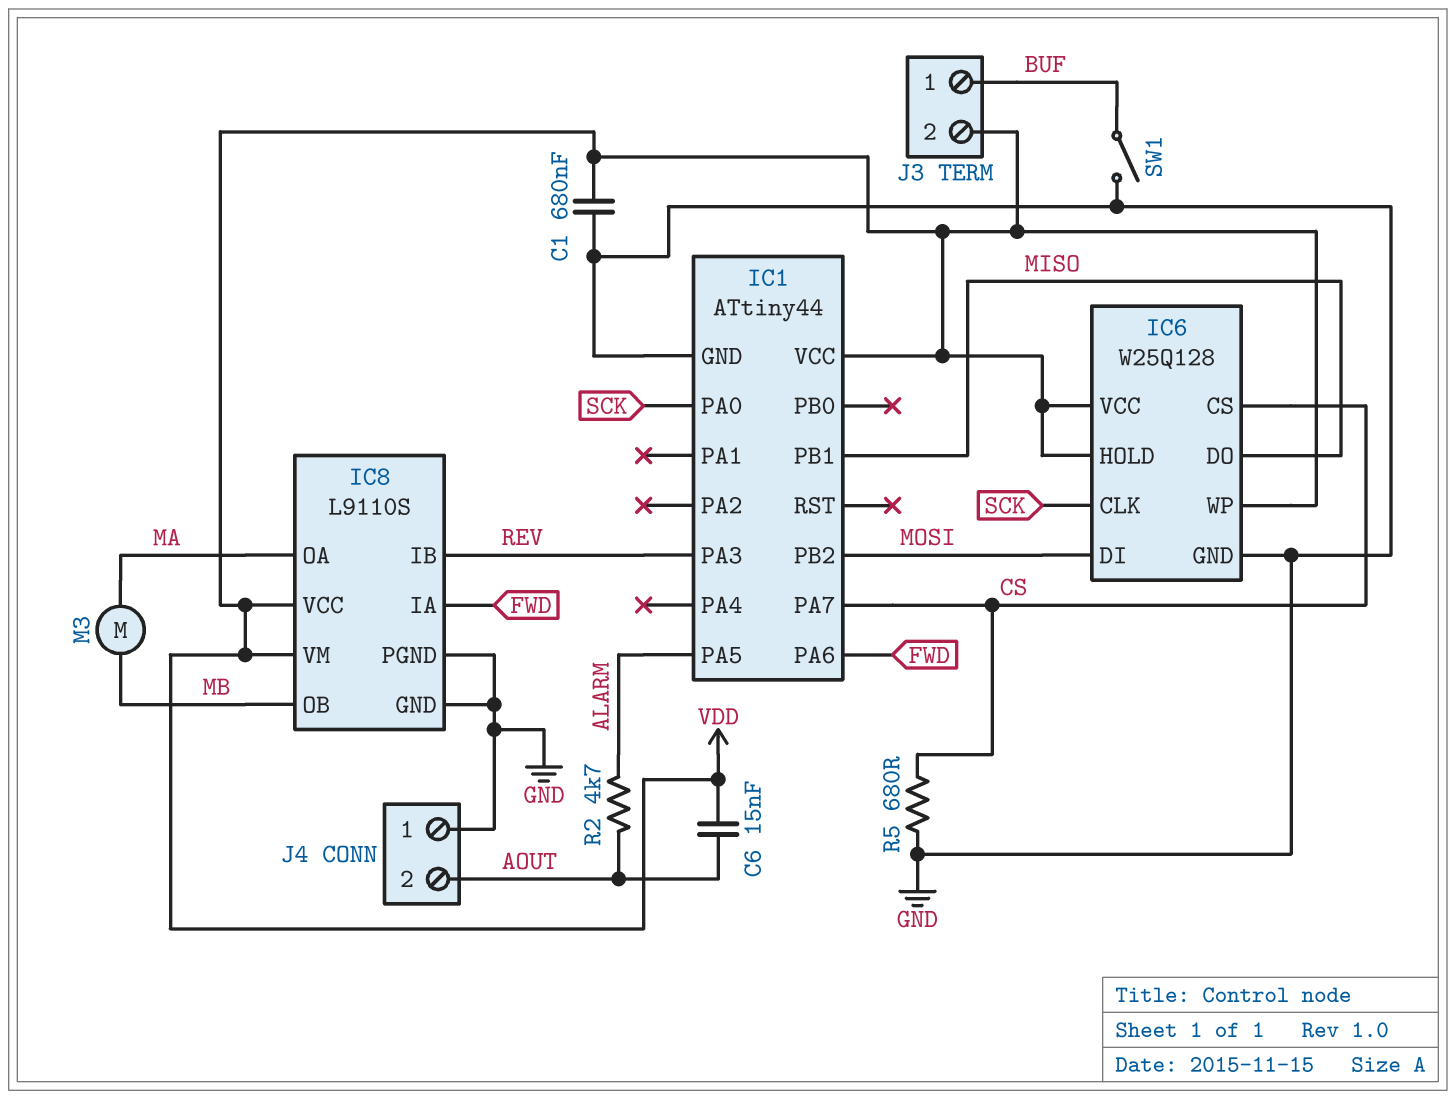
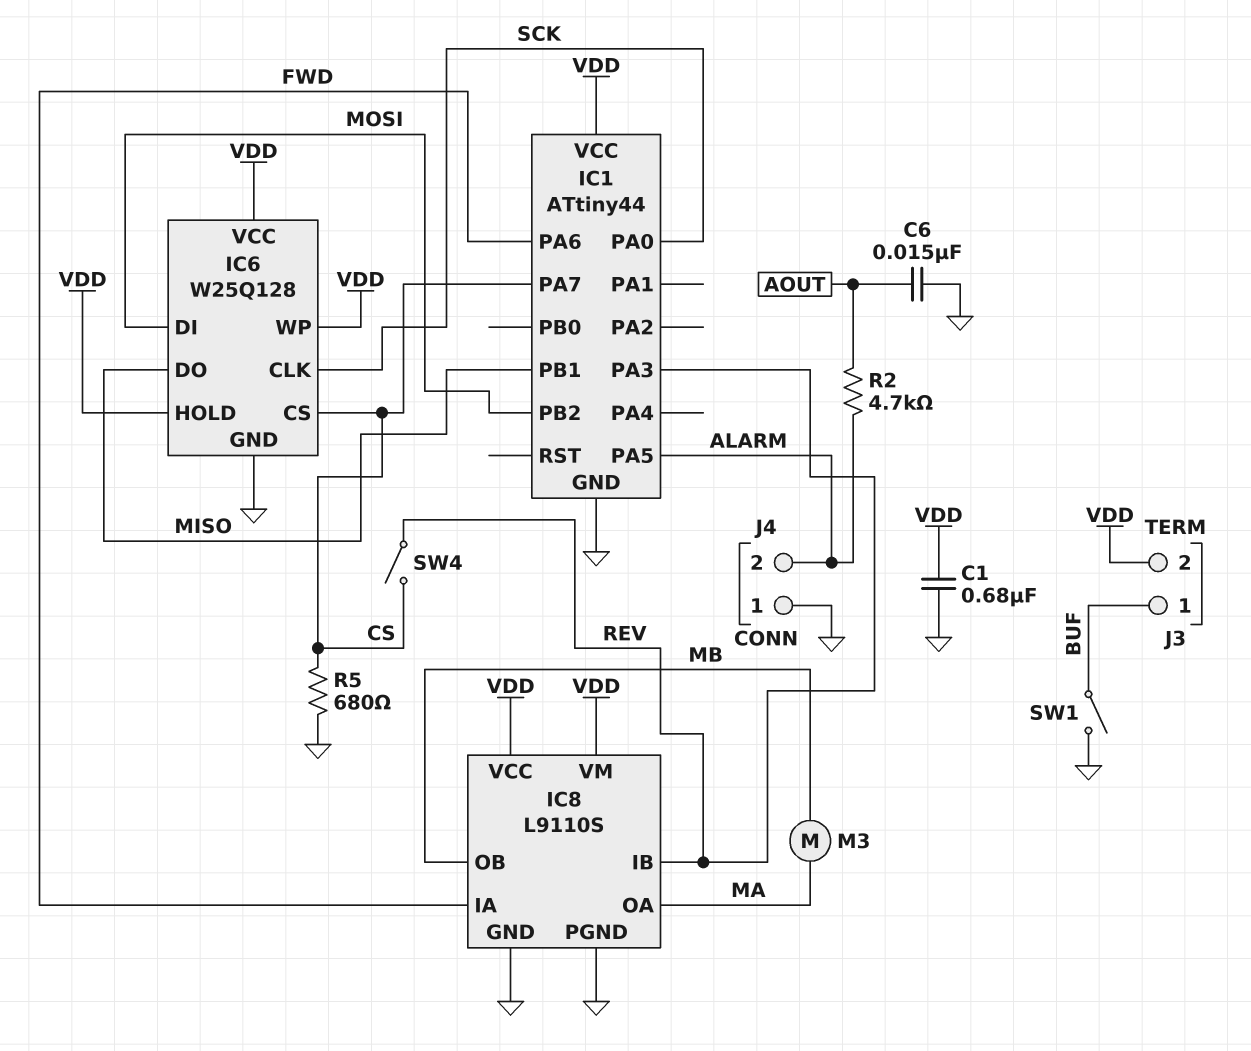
C6: 15nF (AOUT, VDD) -> 15nF (AOUT, GND)
J4 pin 2: AOUT -> ALARM
SW4: none -> switch (CS, REV)

